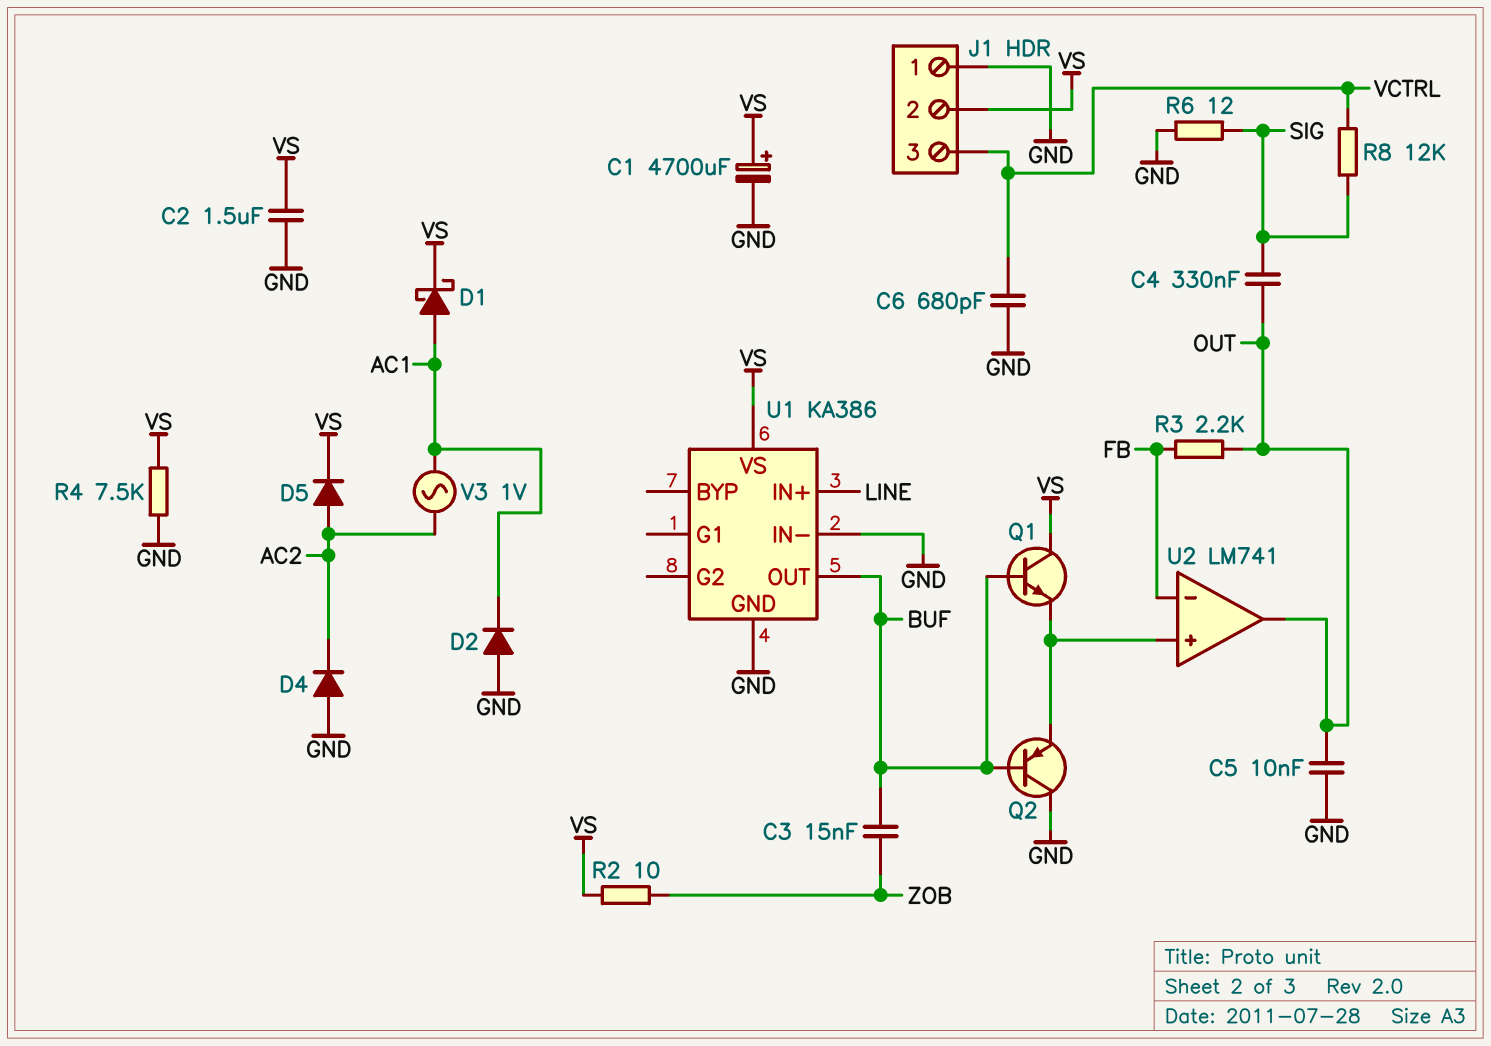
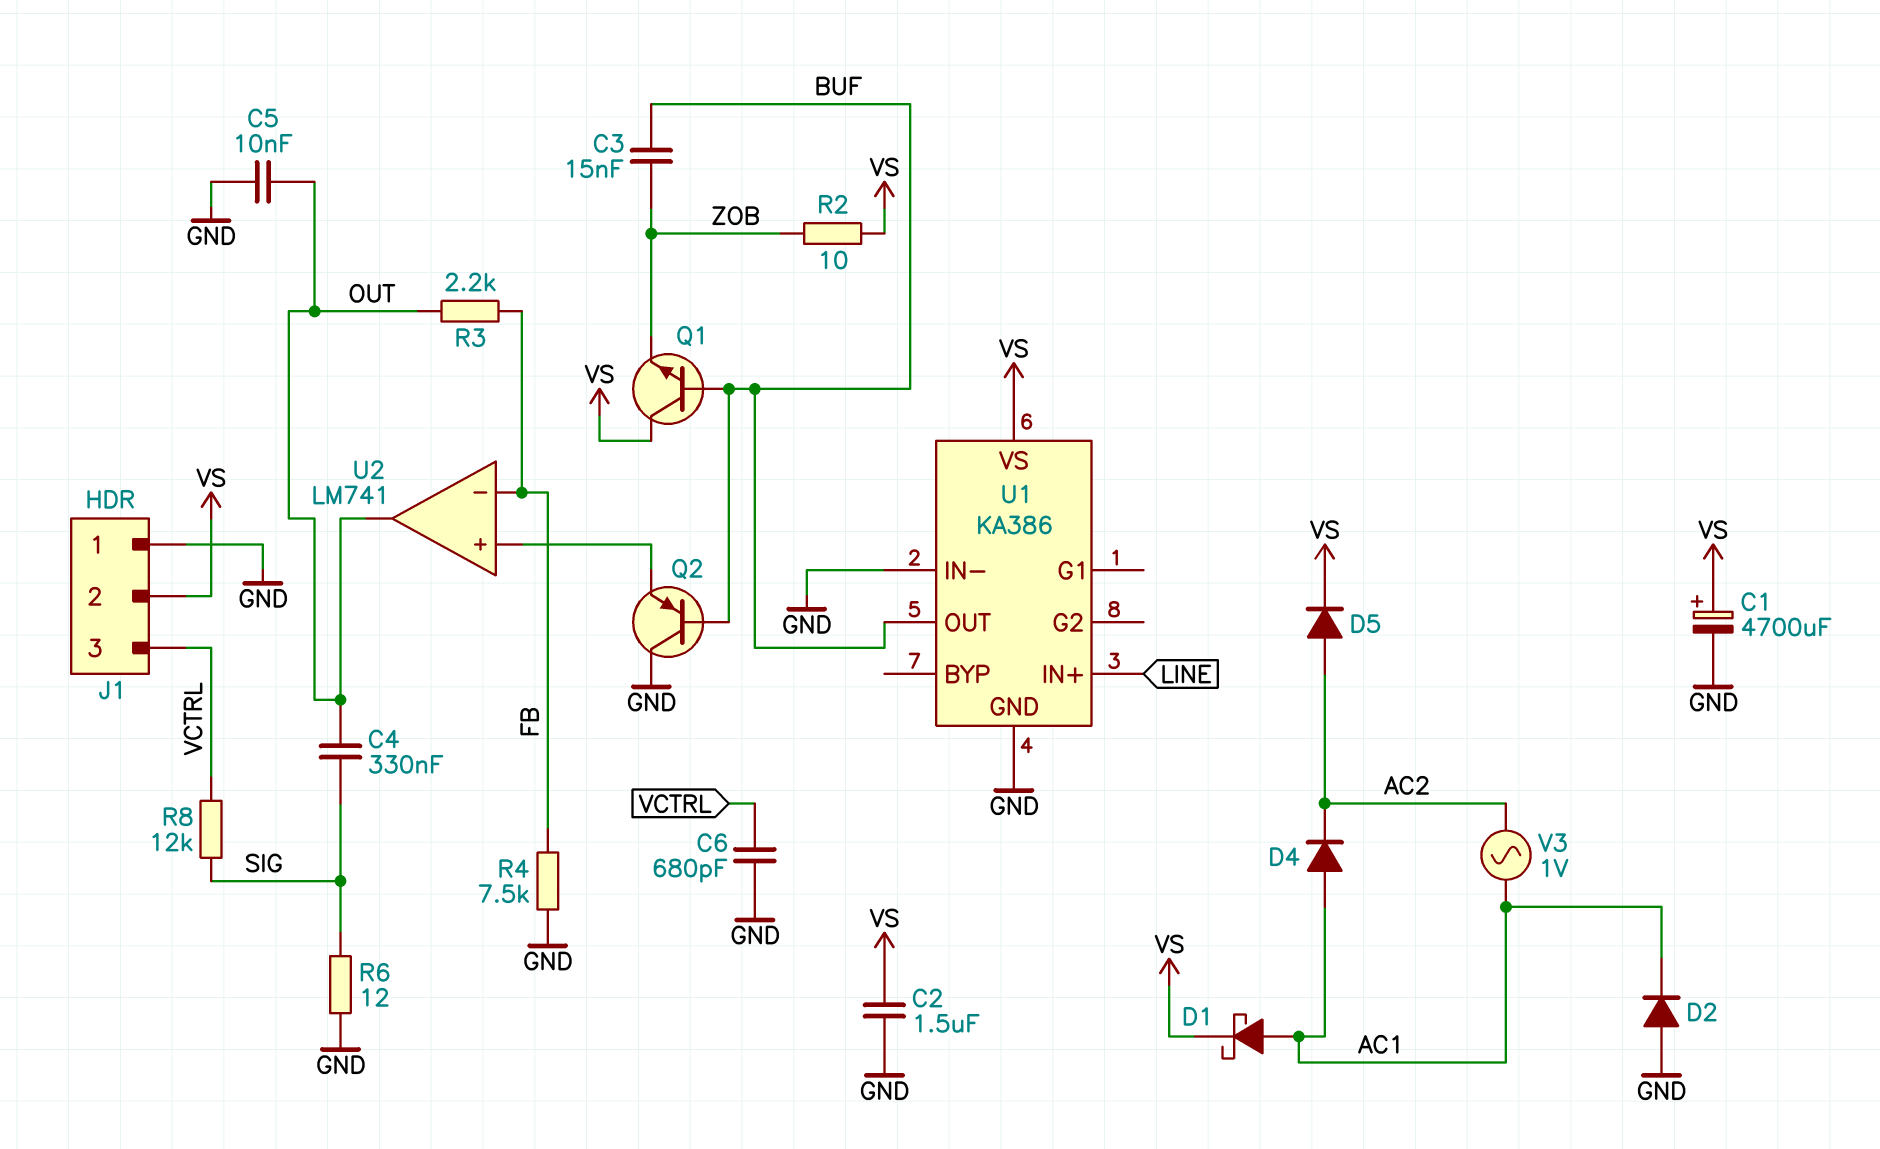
D4: diode (A GND, K AC2) -> diode (A AC1, K AC2)
Q1: NPN (B BUF, C VS, E U2/in+) -> NPN (B BUF, C VS, E ZOB)
R4: 7.5k (GND, VS) -> 7.5k (FB, GND)

